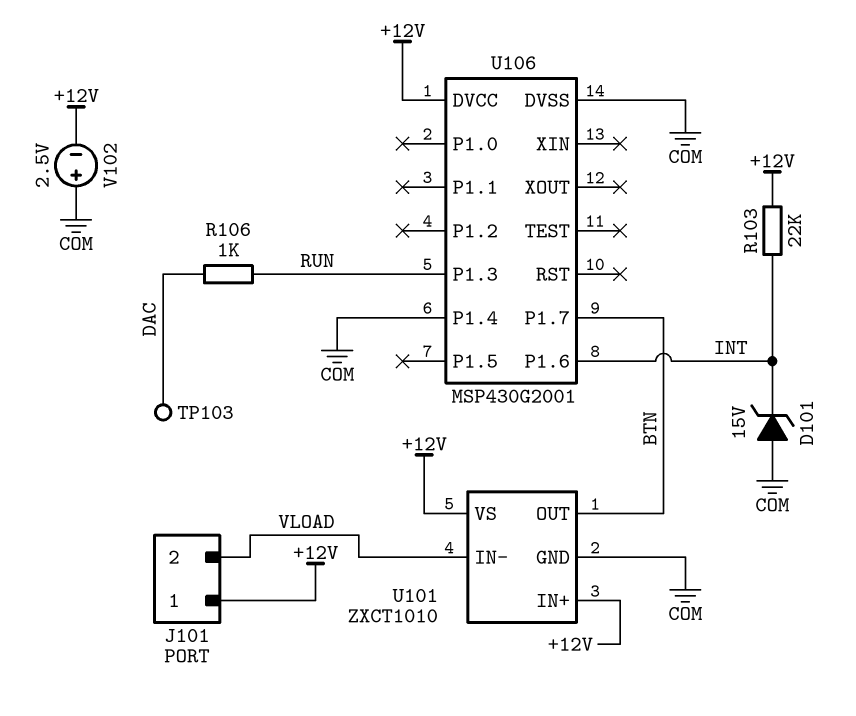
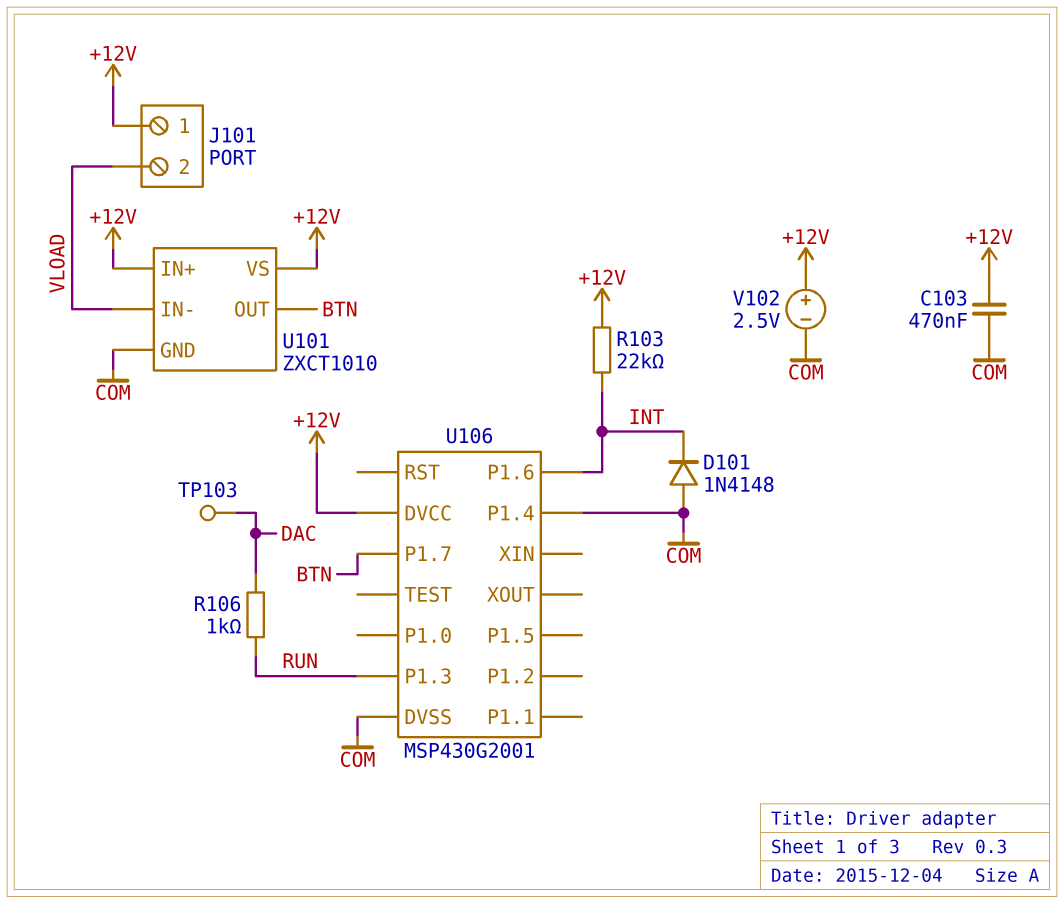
C103: none -> 470nF (+12V, COM)
D101: zener 15V (A COM, K INT) -> diode 1N4148 (A COM, K INT)
V102: 2.5V (plus COM, minus +12V) -> 2.5V (plus +12V, minus COM)

